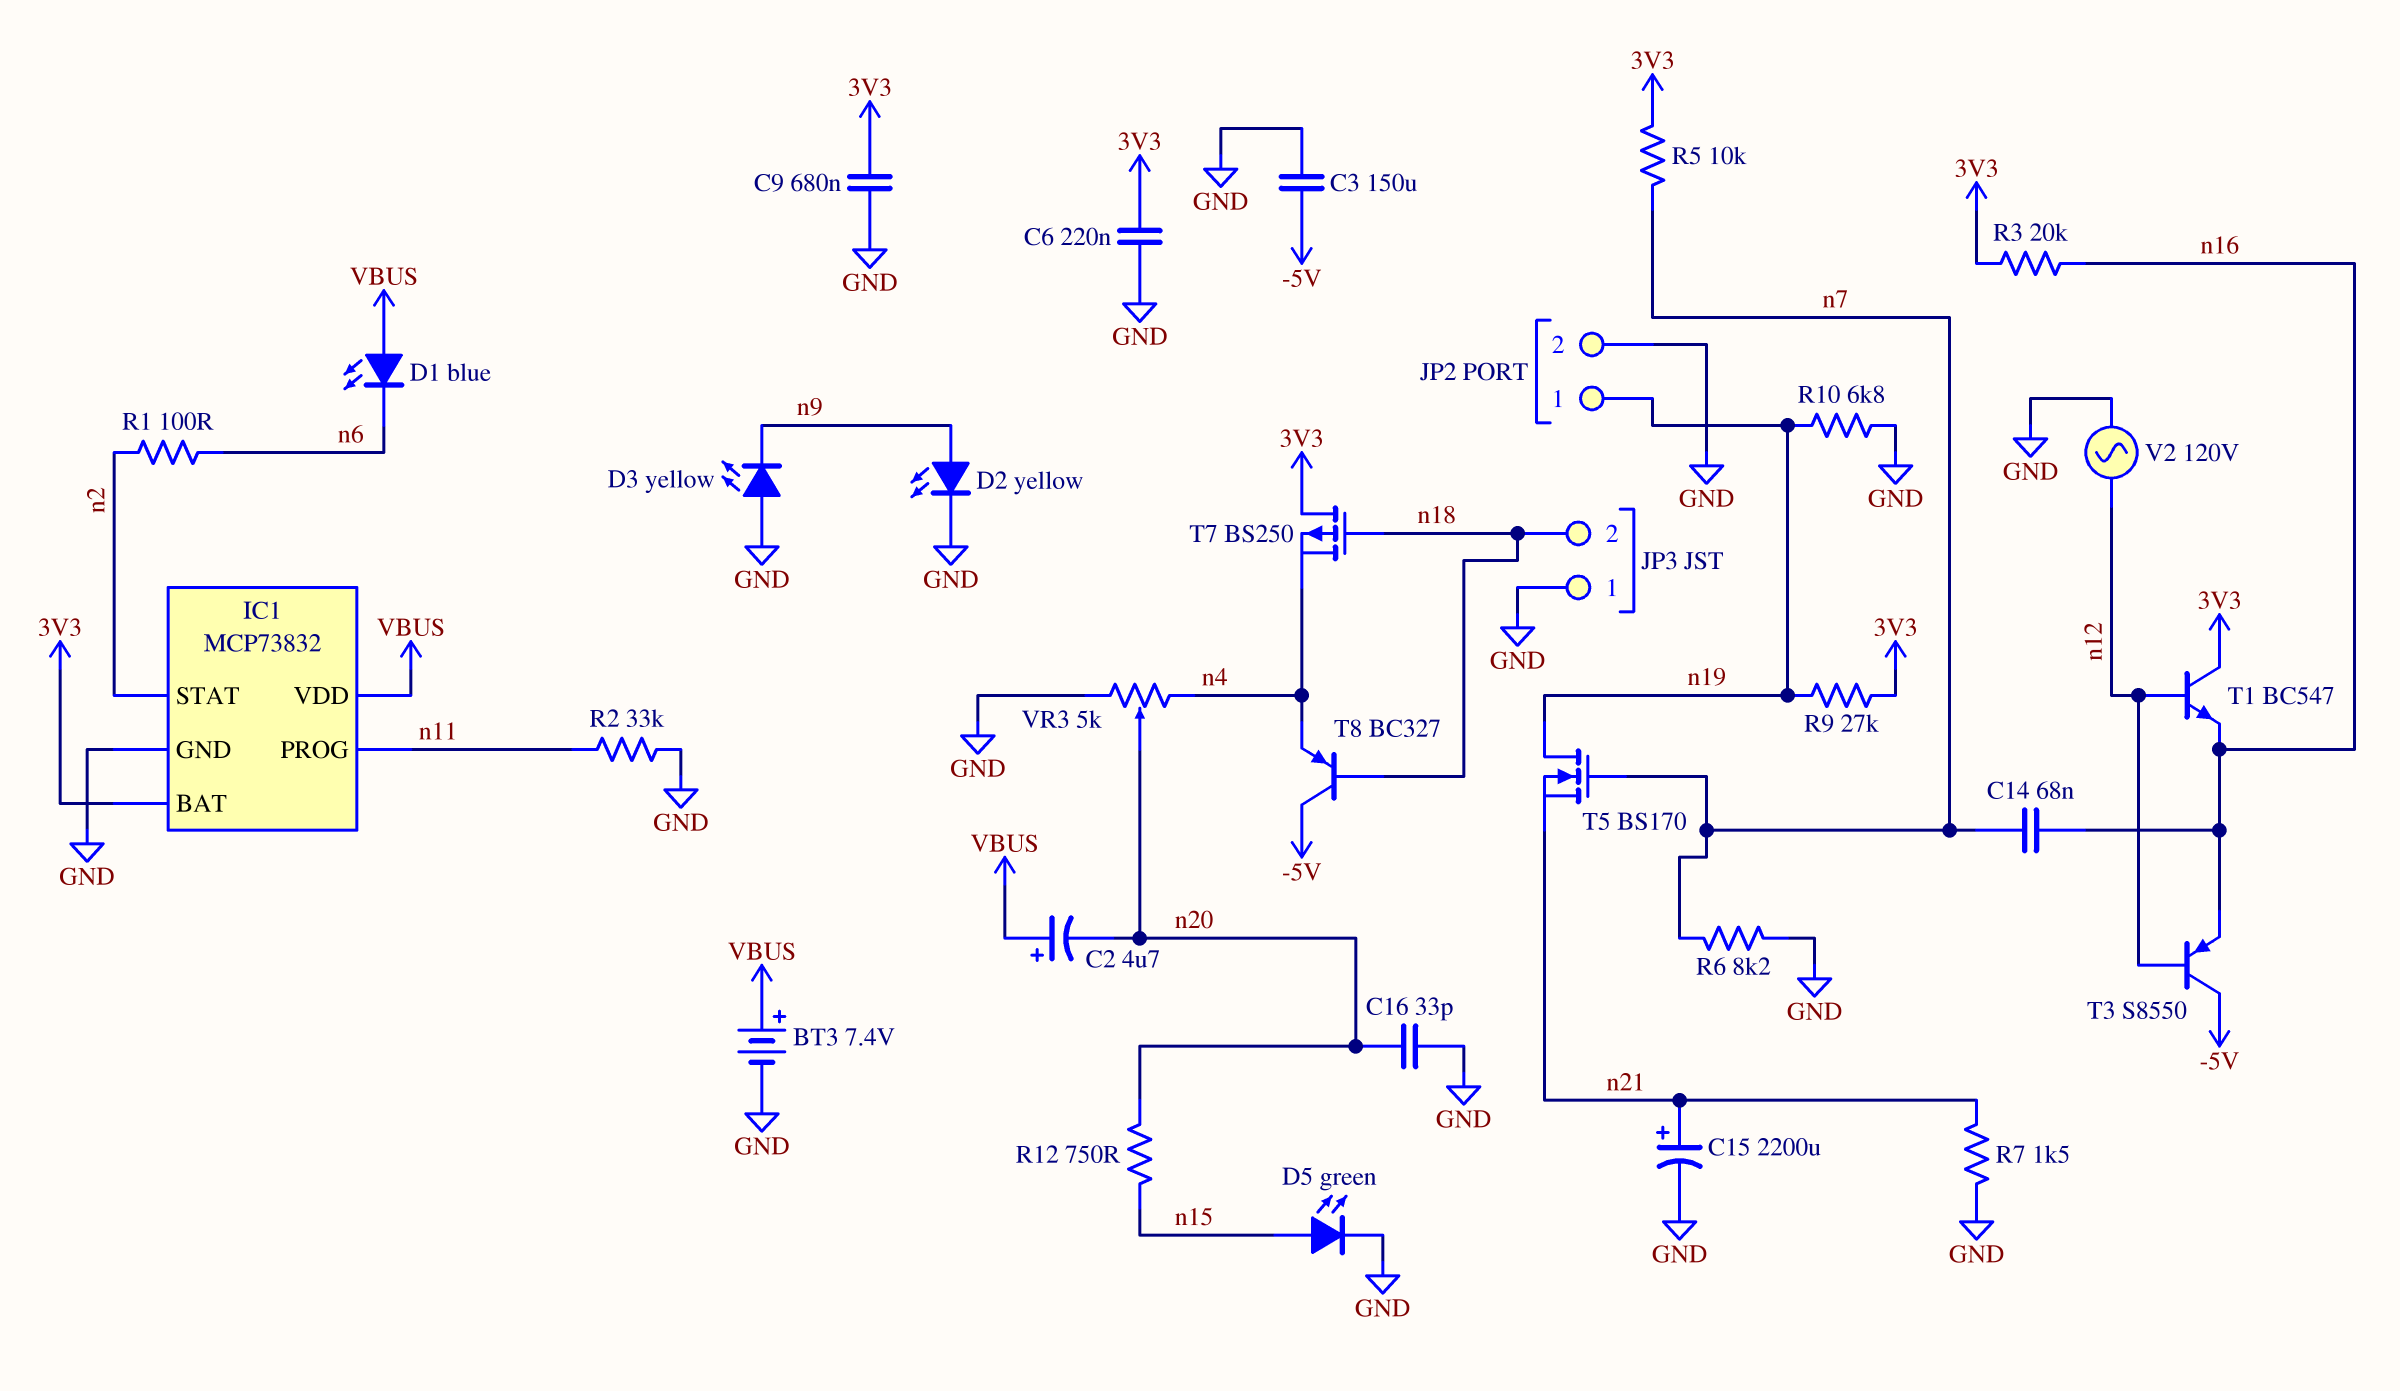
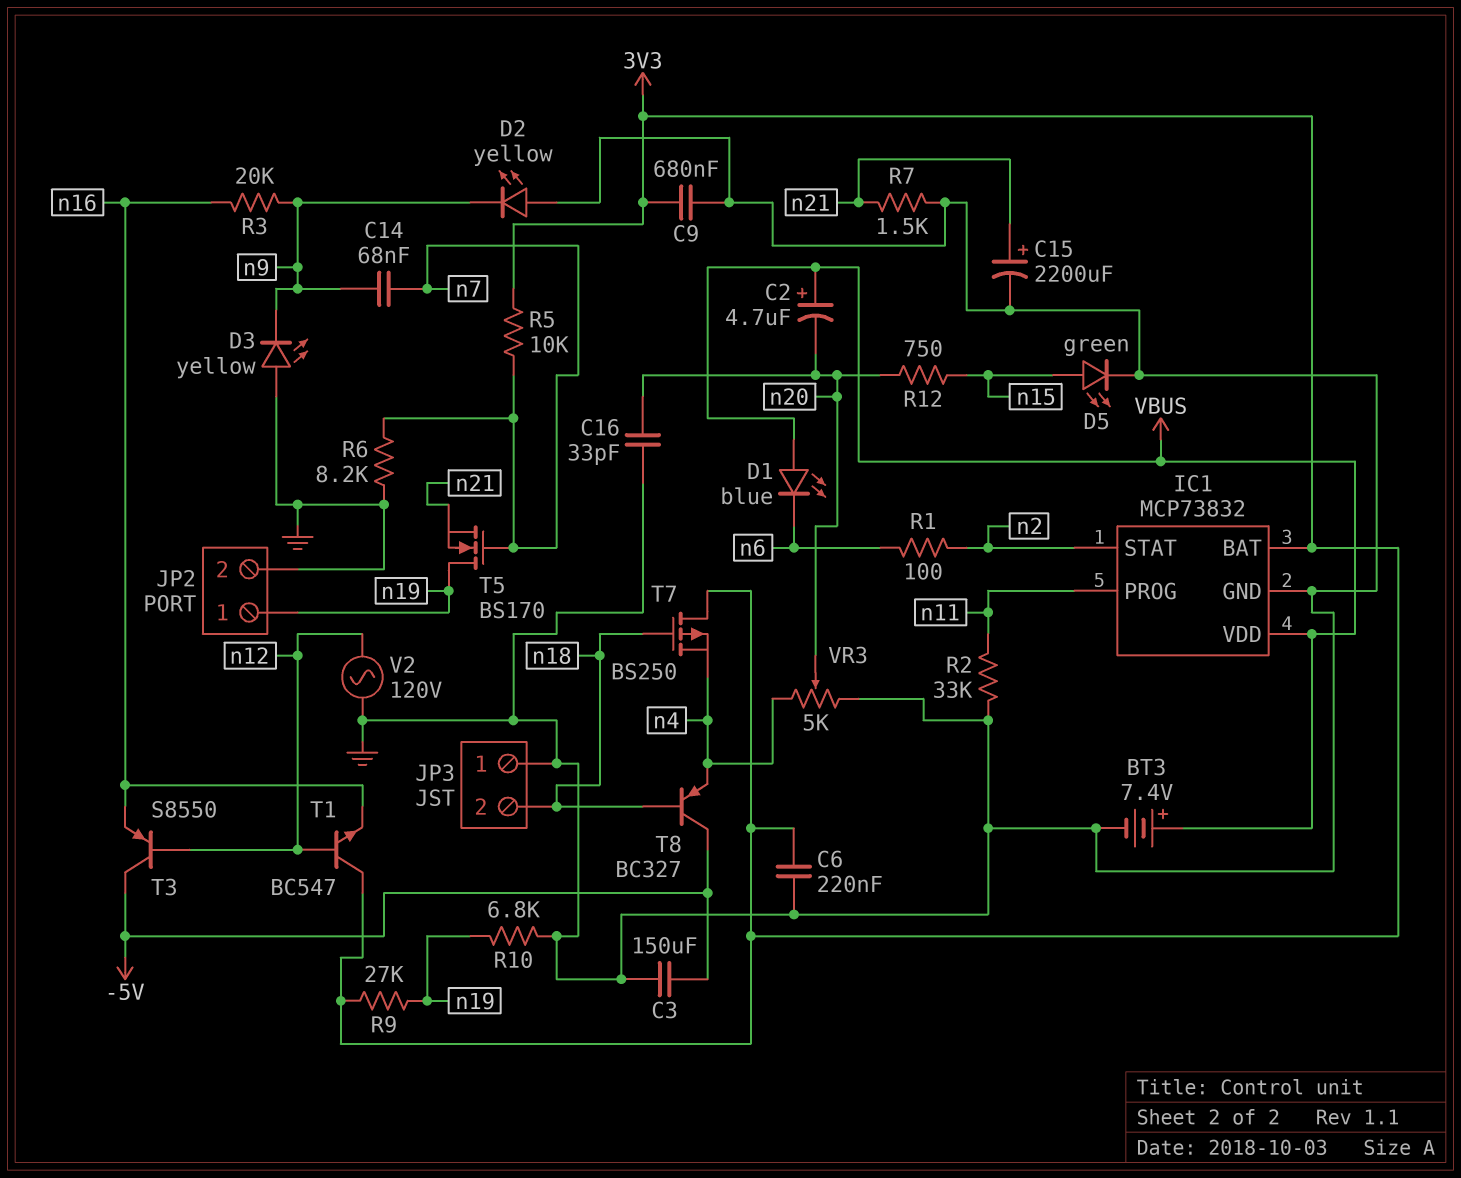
C14: 68nF (n7, n16) -> 68nF (n7, n9)
D2: LED yellow (A n9, K GND) -> LED yellow (A GND, K n9)
R3: 20k (3V3, n16) -> 20k (n9, n16)

